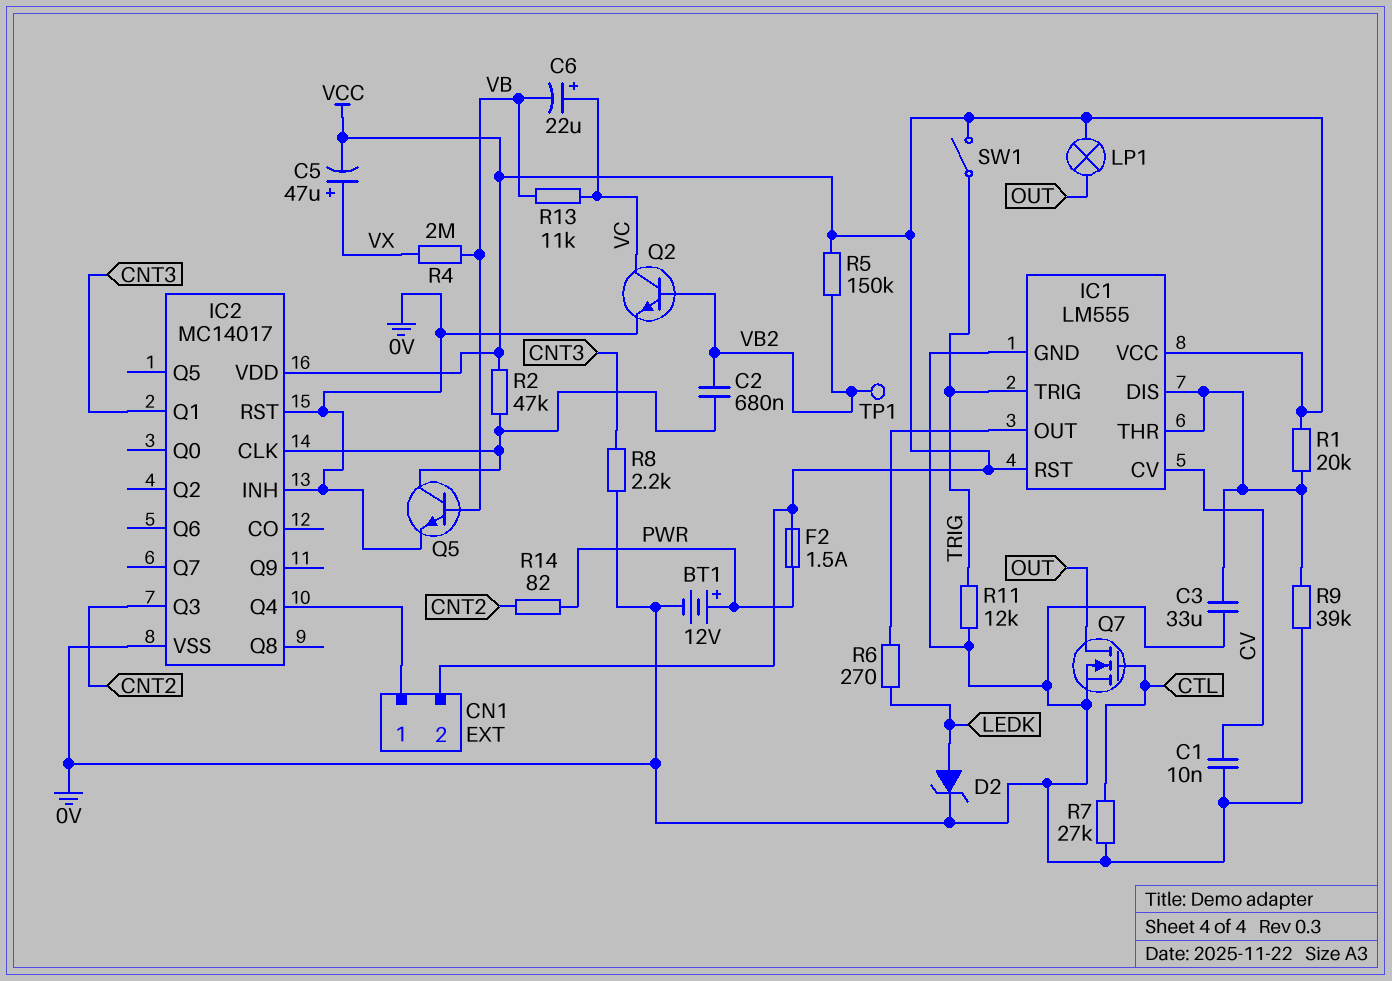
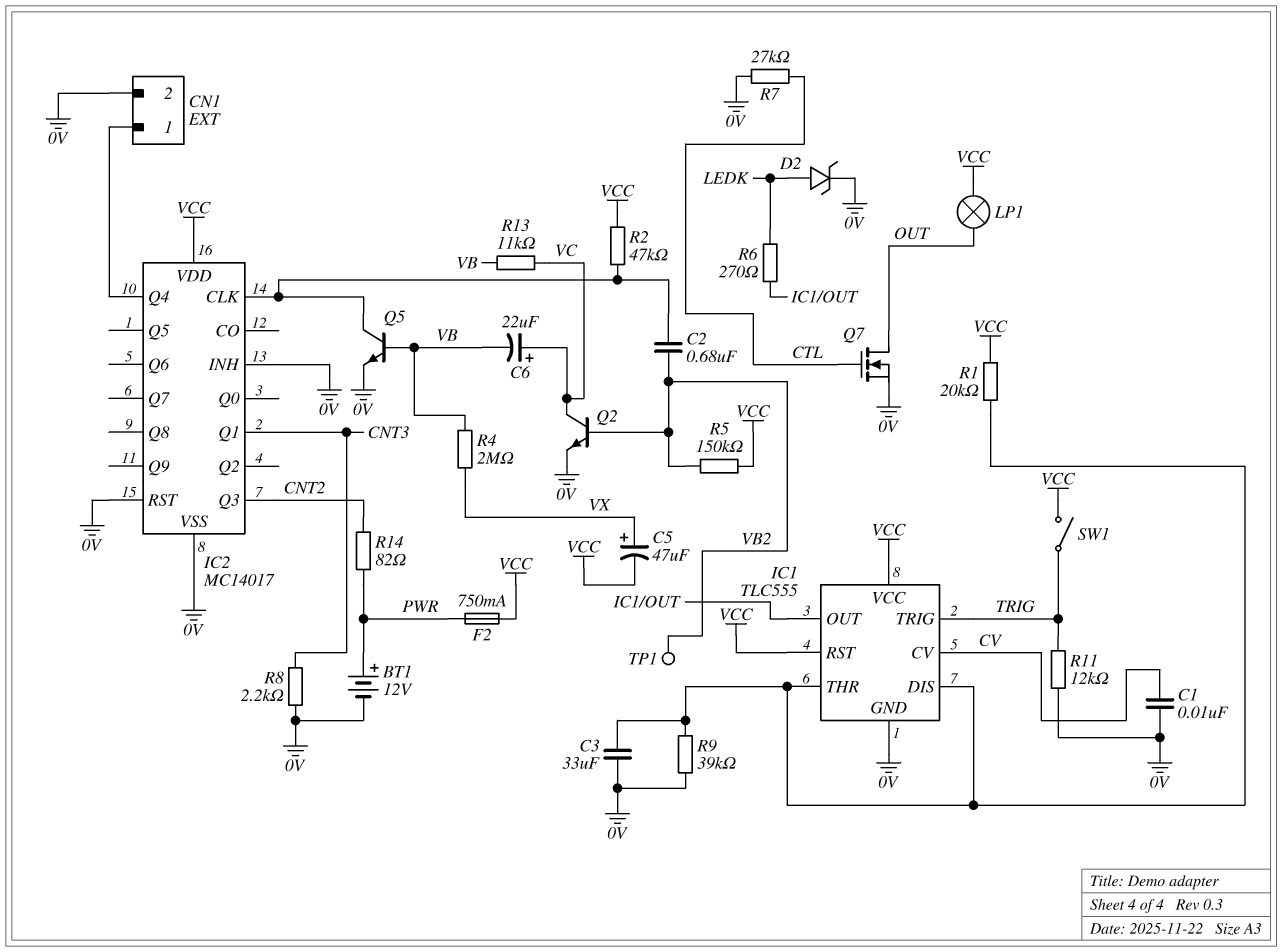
CN1 pin 2: VCC -> 0V
F2: 1.5A (PWR, VCC) -> 750mA (PWR, VCC)
IC1: LM555 -> TLC555

